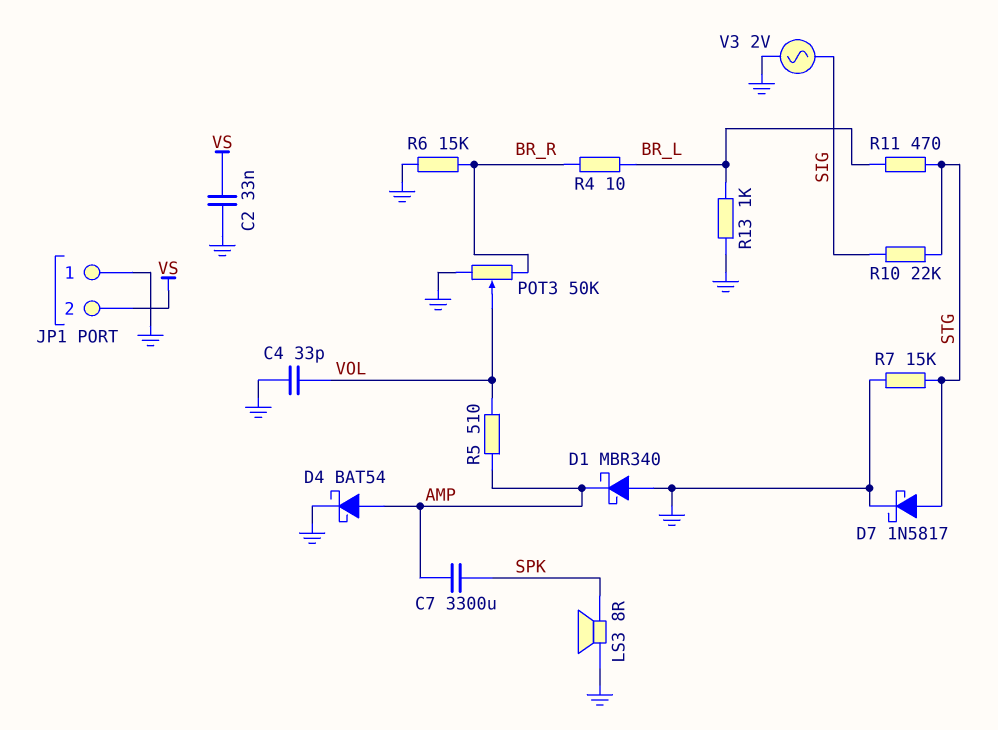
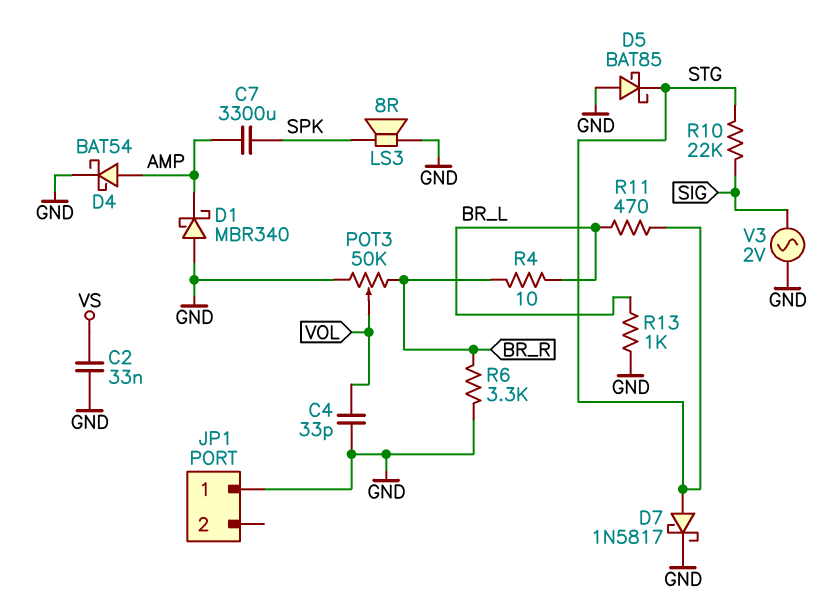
D5: none -> schottky BAT85 (A GND, K STG)
JP1 pin 2: VS -> none
R5: 510 (AMP, VOL) -> none
R6: 15k (BR_R, GND) -> 3.3k (BR_R, GND)
R7: 15k (GND, STG) -> none

